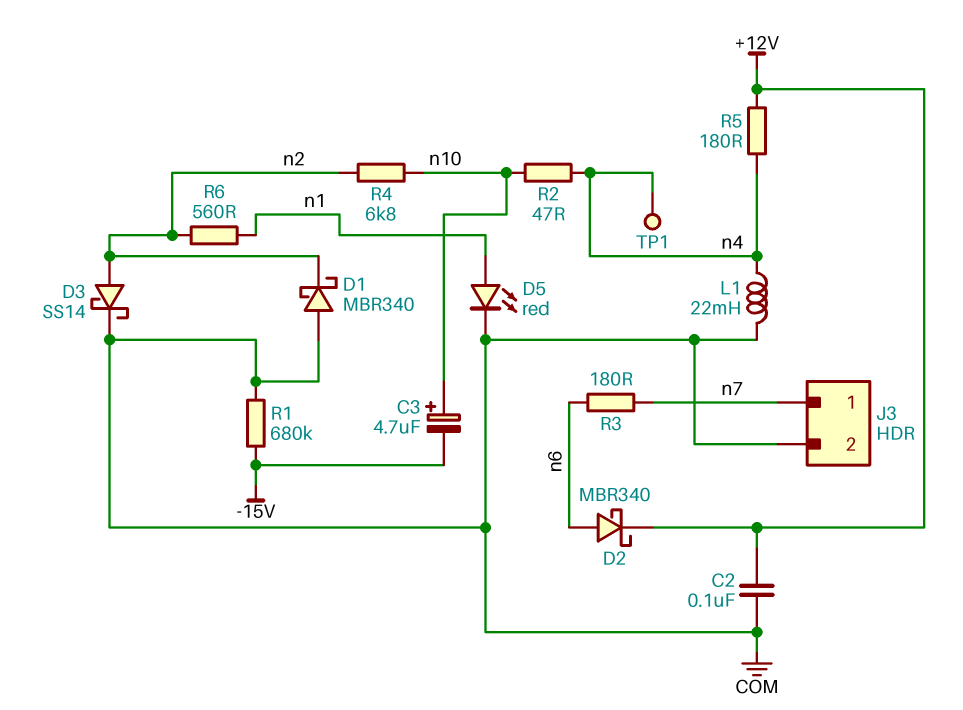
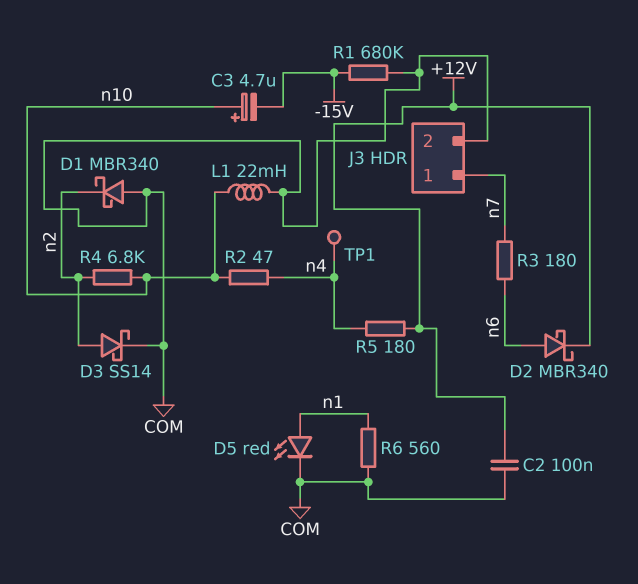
L1: 22mH (COM, n4) -> 22mH (COM, n10)
R6: 560 (n1, n2) -> 560 (COM, n1)

